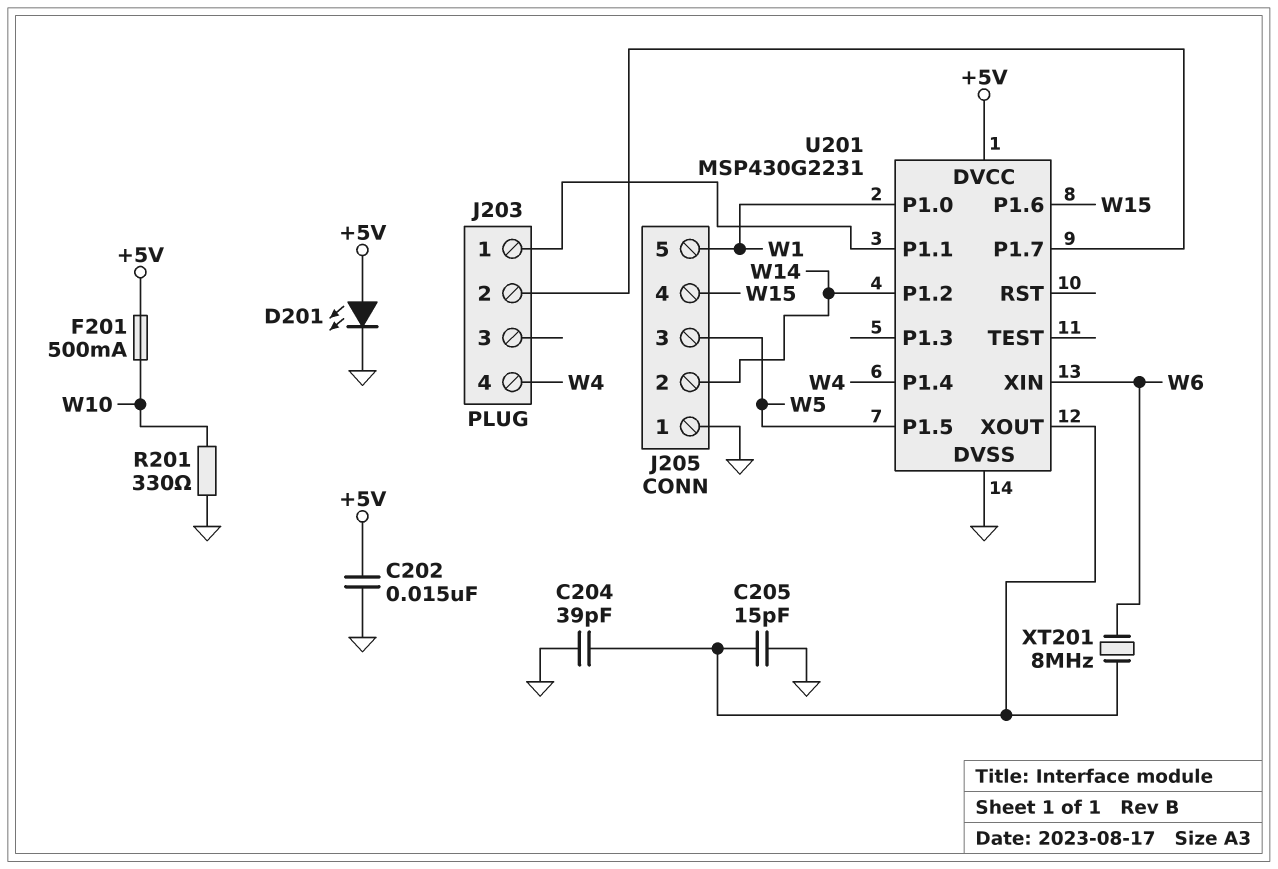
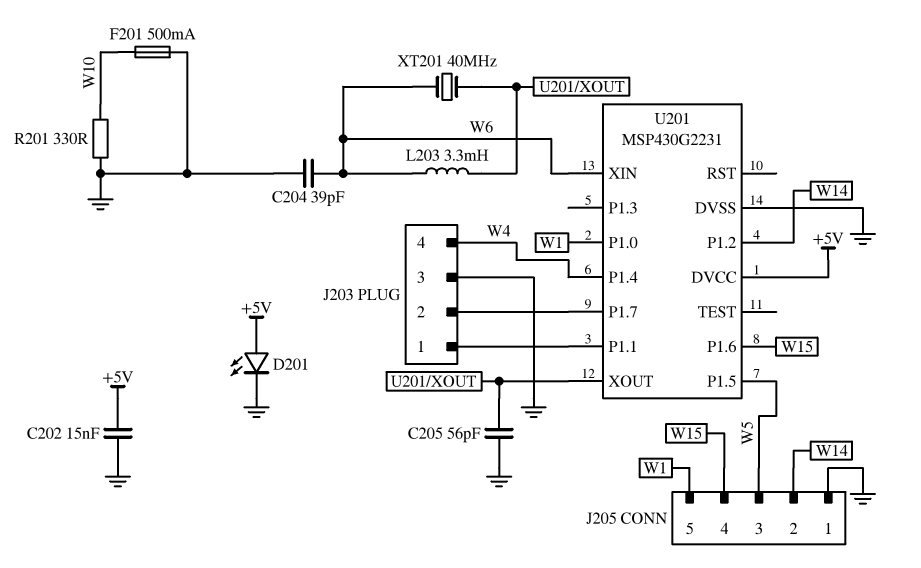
C204: 39pF (GND, U201/XOUT) -> 39pF (GND, W6)
C205: 15pF (GND, U201/XOUT) -> 56pF (GND, U201/XOUT)
F201: 500mA (+5V, W10) -> 500mA (GND, W10)
J203 pin 3: none -> GND
L203: none -> 3.3mH (U201/XOUT, W6)
XT201: 8MHz (U201/XOUT, W6) -> 40MHz (U201/XOUT, W6)

